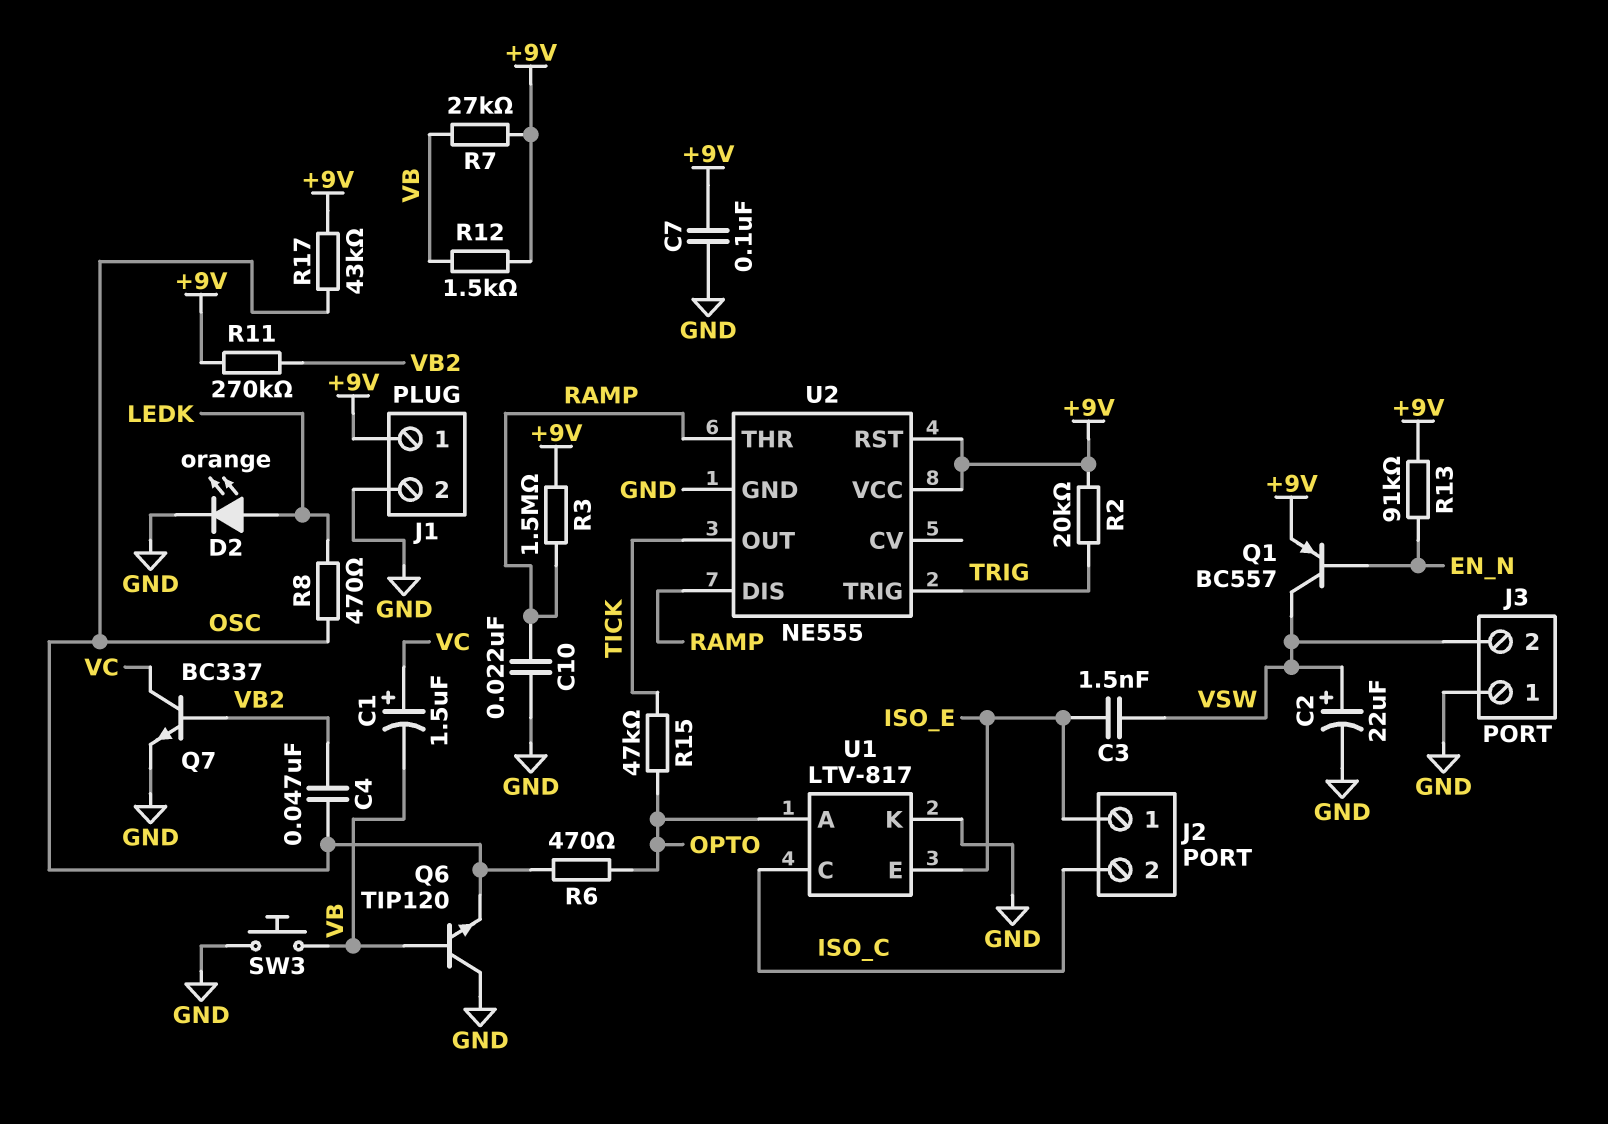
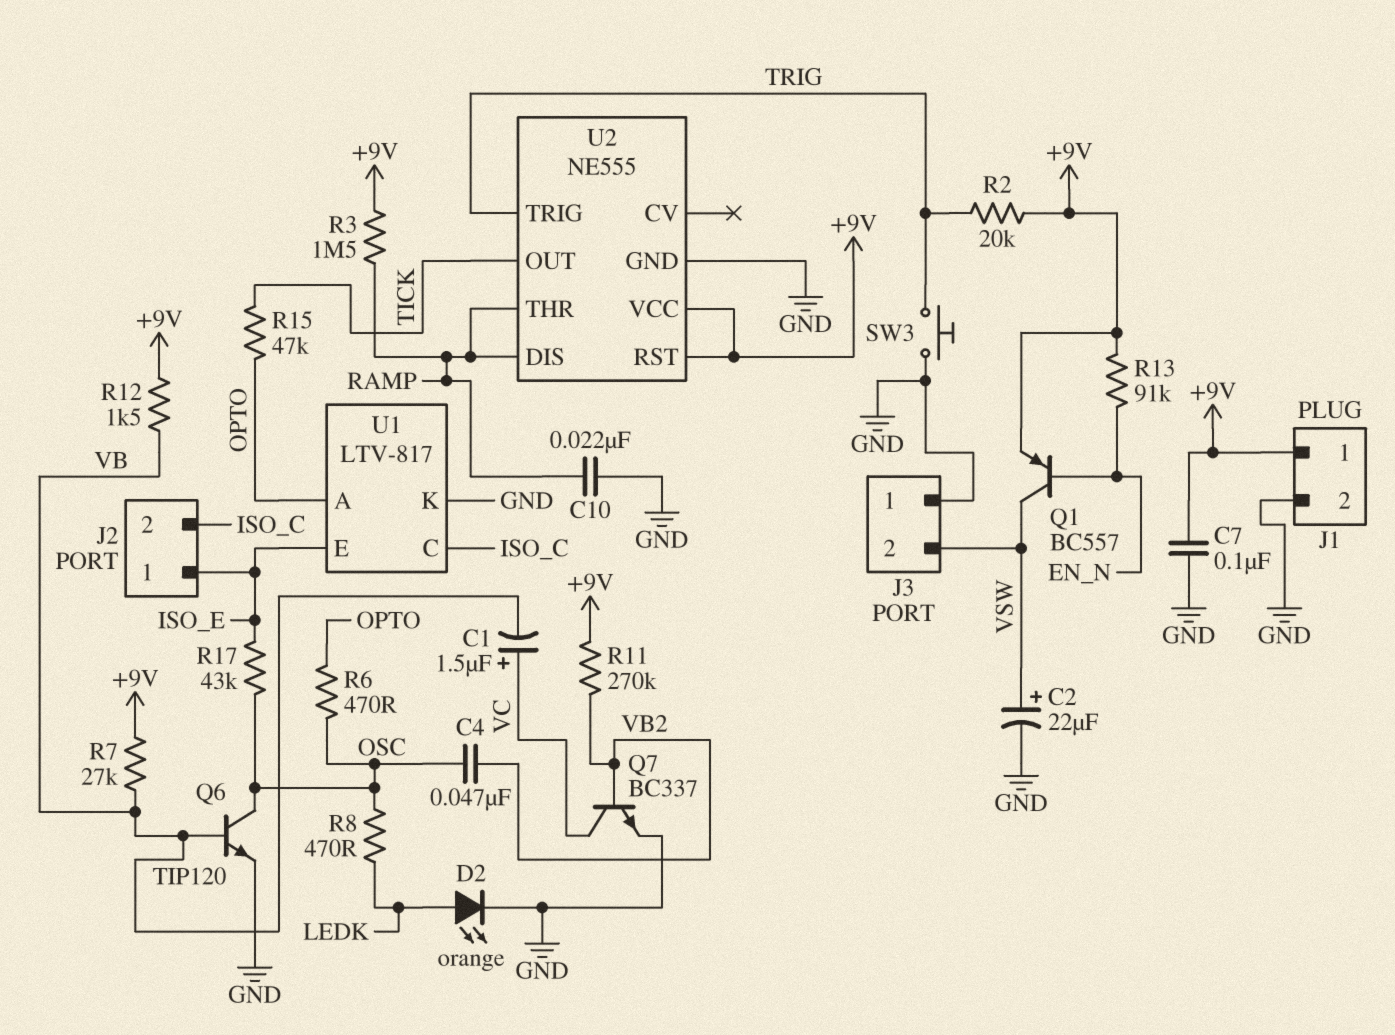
C3: 1.5nF (ISO_E, VSW) -> none
Q6: NPN TIP120 (B VB, C GND, E OSC) -> NPN TIP120 (B VB, C OSC, E GND)
R17: 43k (+9V, OSC) -> 43k (ISO_E, OSC)
SW3: button (GND, VB) -> button (GND, TRIG)

